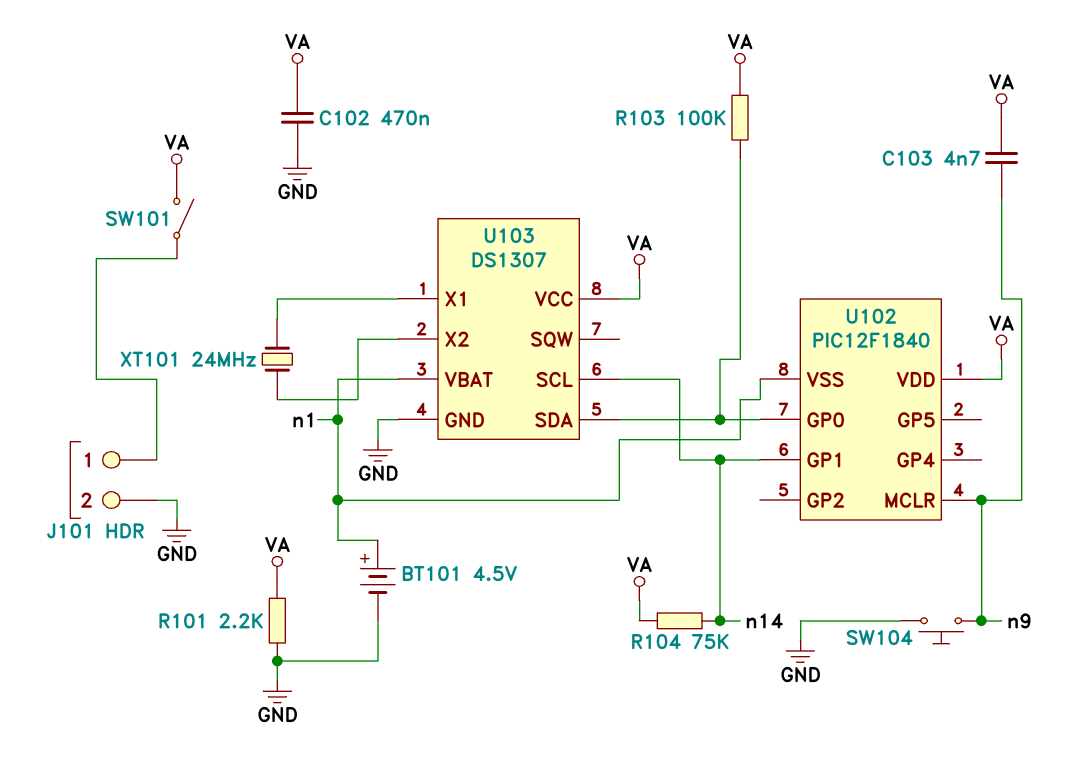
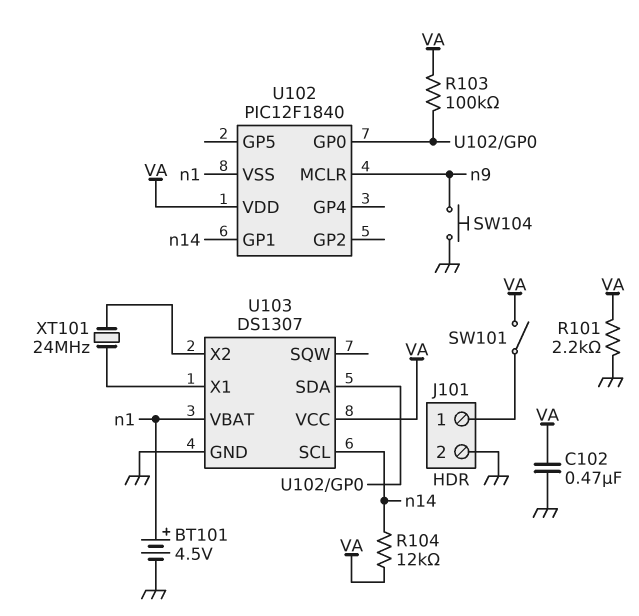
C103: 4.7nF (VA, n9) -> none
R104: 75k (VA, n14) -> 12k (VA, n14)

